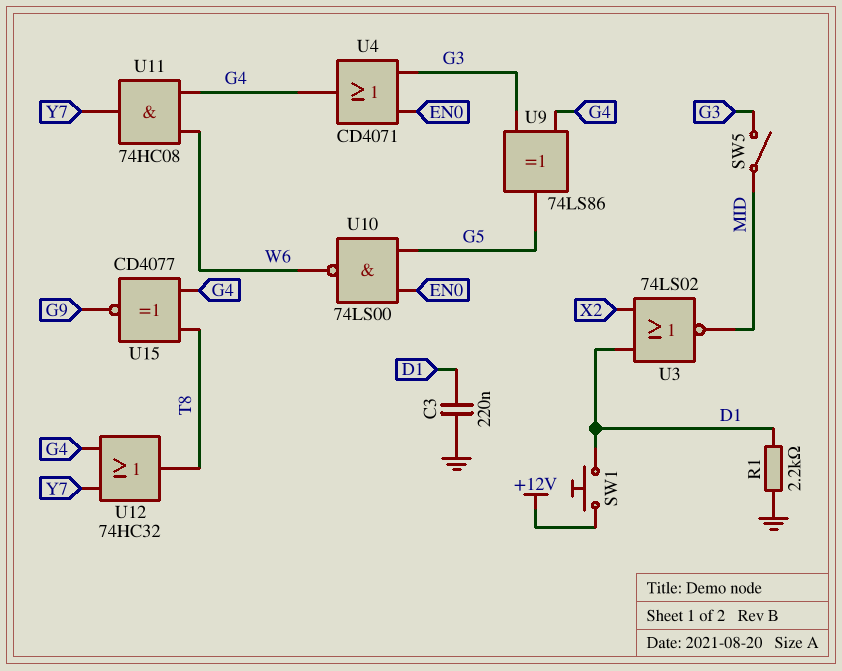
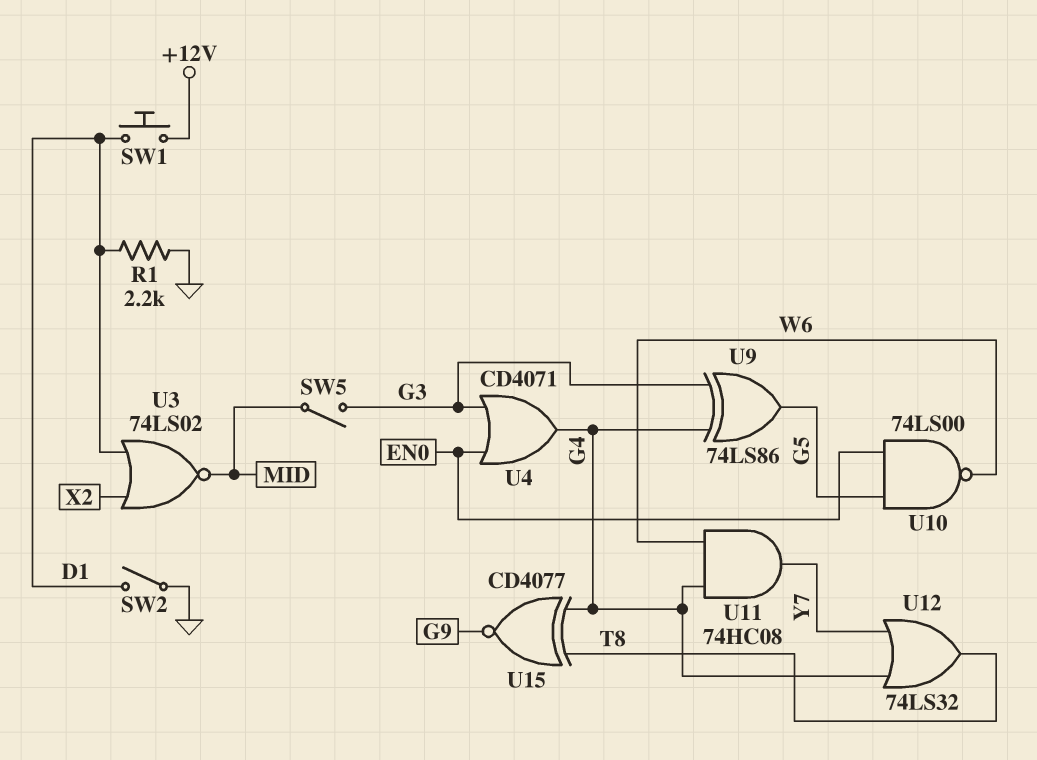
C3: 220nF (D1, GND) -> none
SW2: none -> switch (D1, GND)
U12: OR 74HC32 (in G4, in Y7, out T8) -> OR 74LS32 (in G4, in Y7, out T8)

